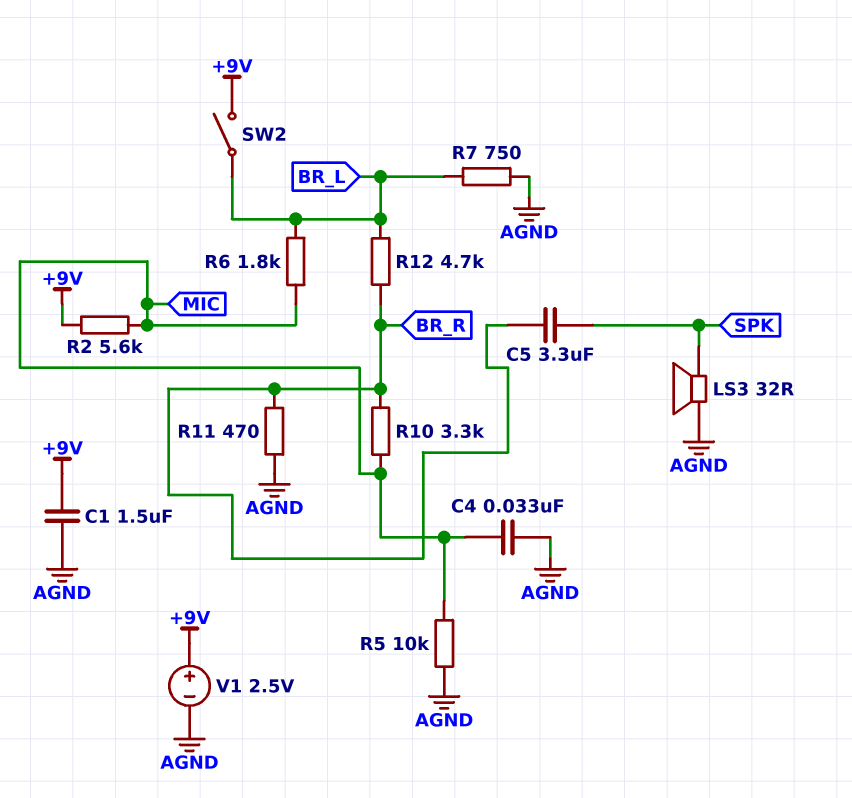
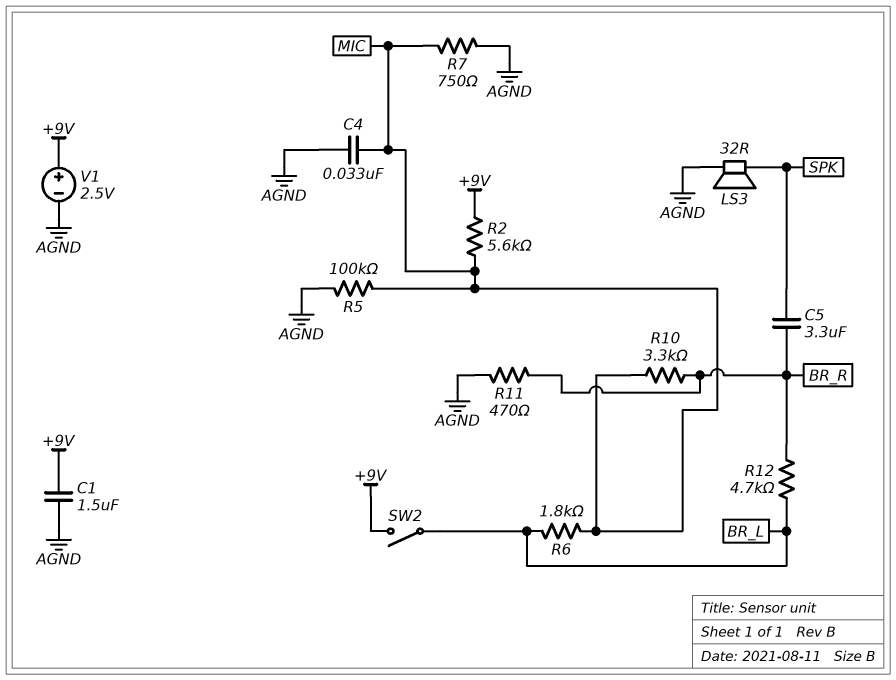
R5: 10k (AGND, MIC) -> 100k (AGND, MIC)
R7: 750 (AGND, BR_L) -> 750 (AGND, MIC)

